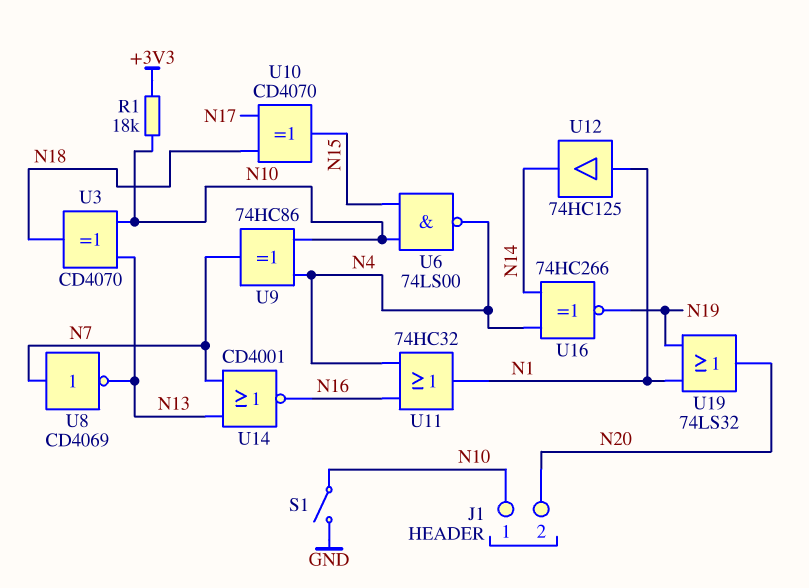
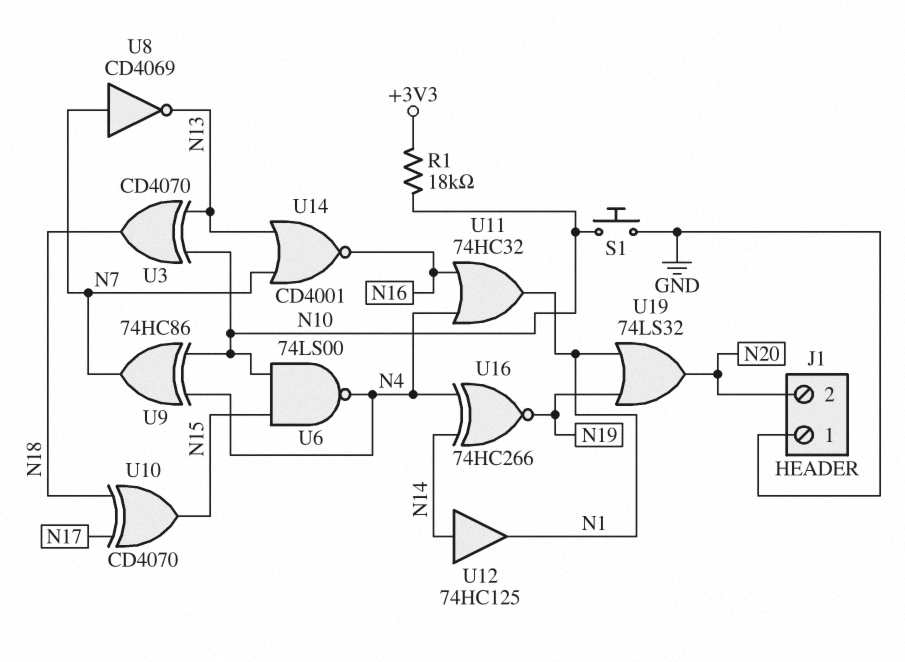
J1 pin 1: N10 -> GND
S1: switch (GND, N10) -> button (GND, N10)
U12: buffer 74HC125 (in N1, out N14) -> buffer 74HC125 (in N14, out N1)

